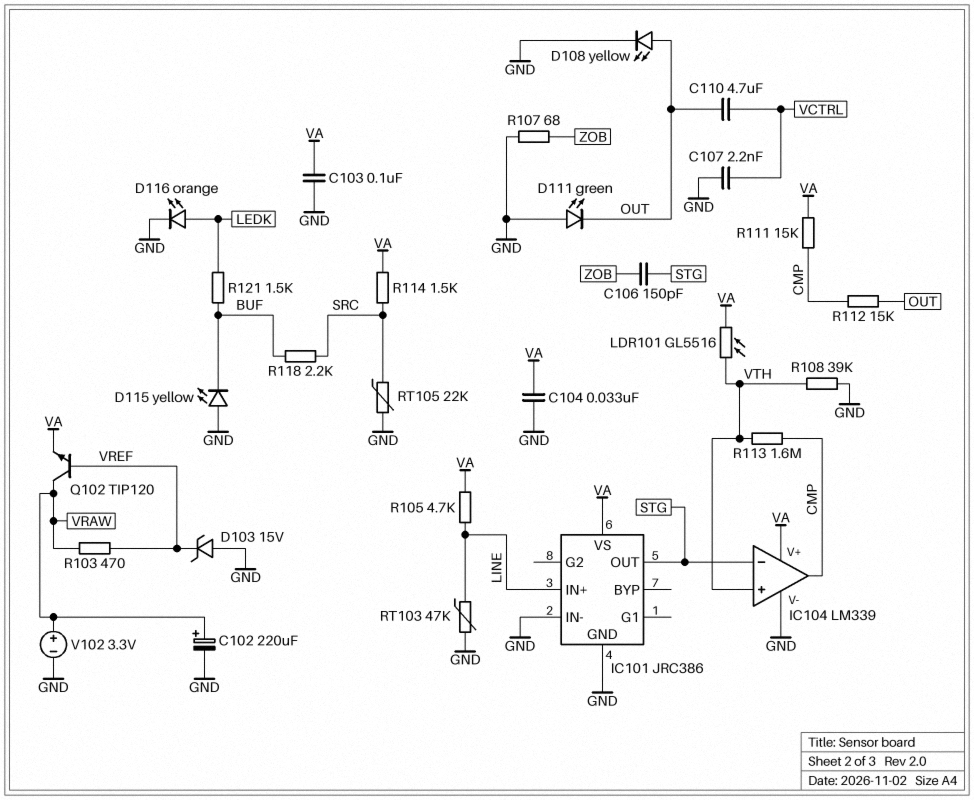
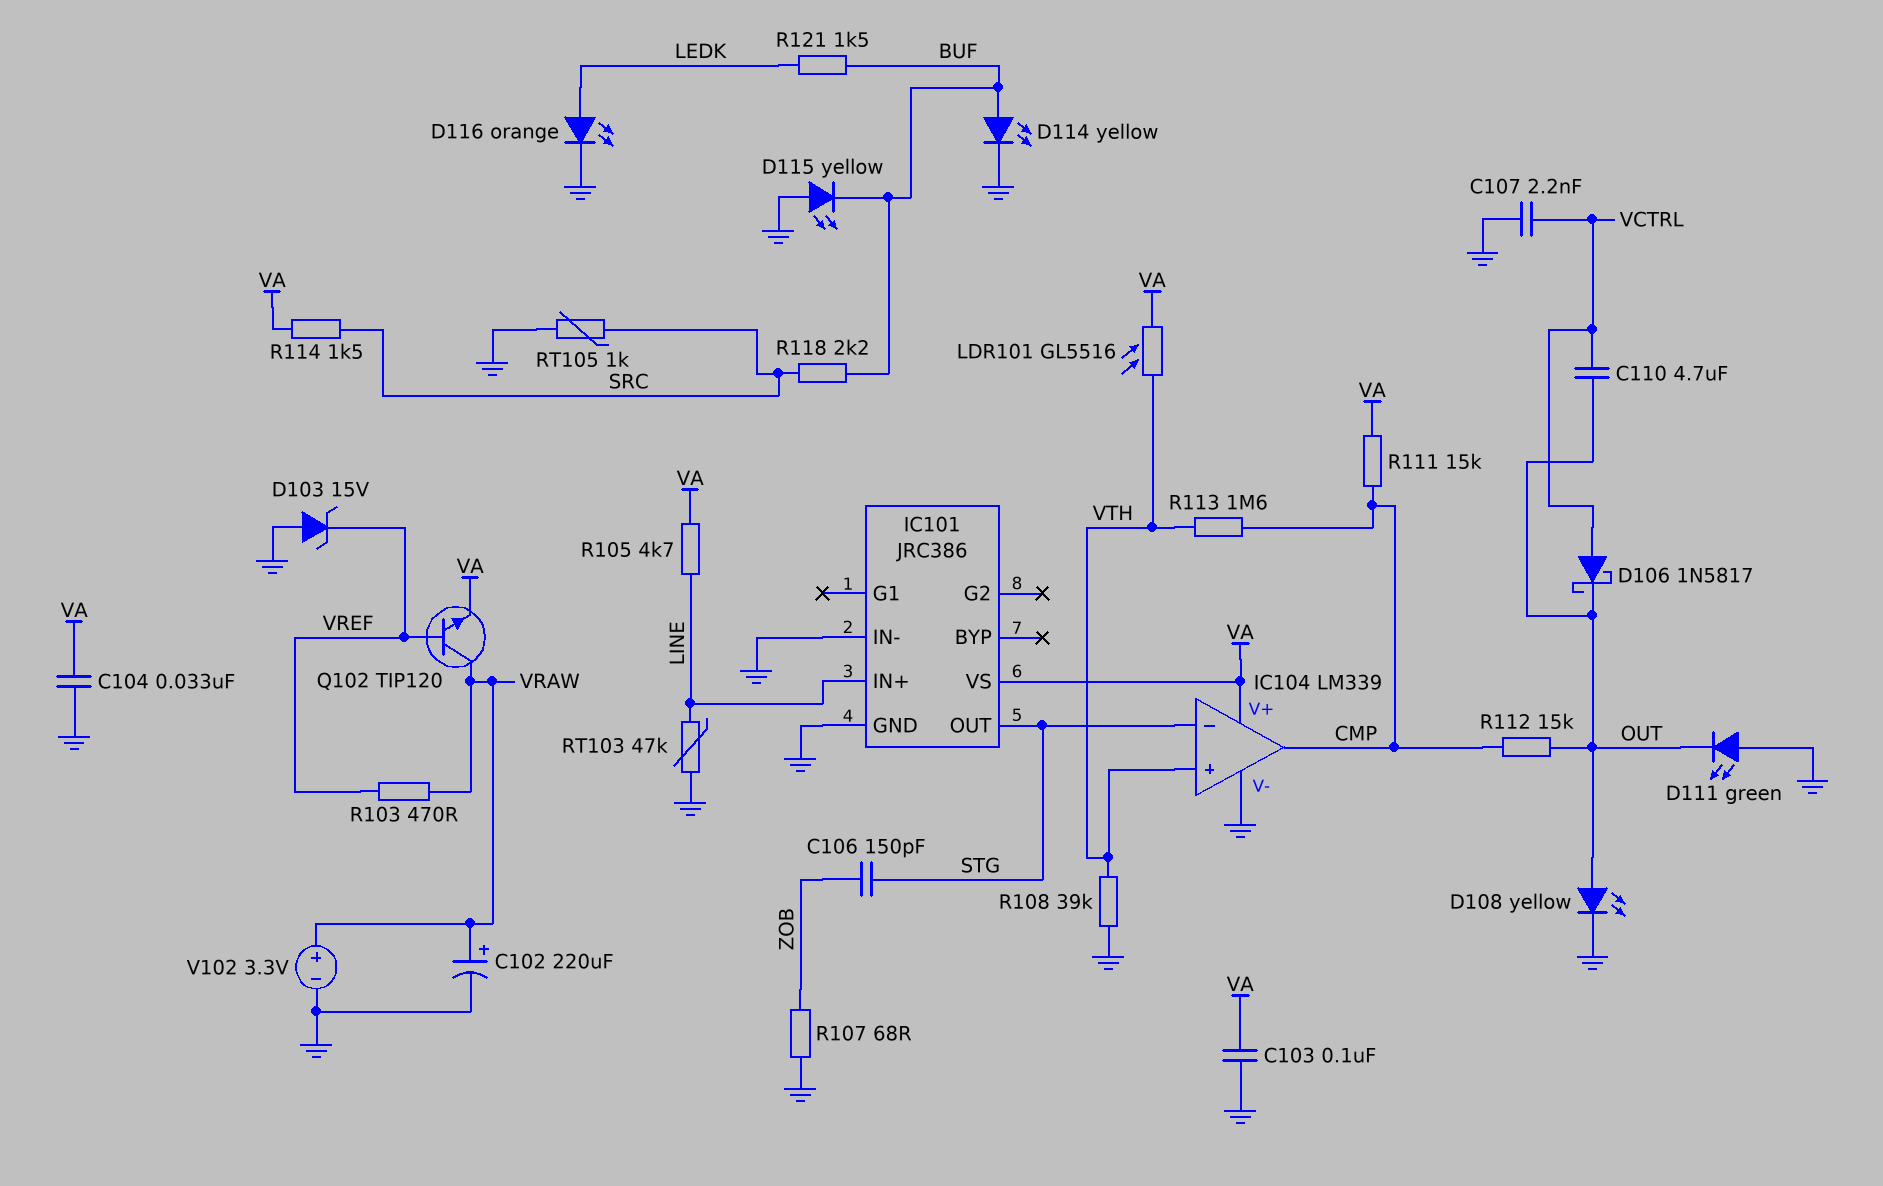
D106: none -> schottky 1N5817 (A VCTRL, K OUT)
D114: none -> LED yellow (A BUF, K GND)
RT105: 22k (GND, SRC) -> 1k (GND, SRC)

